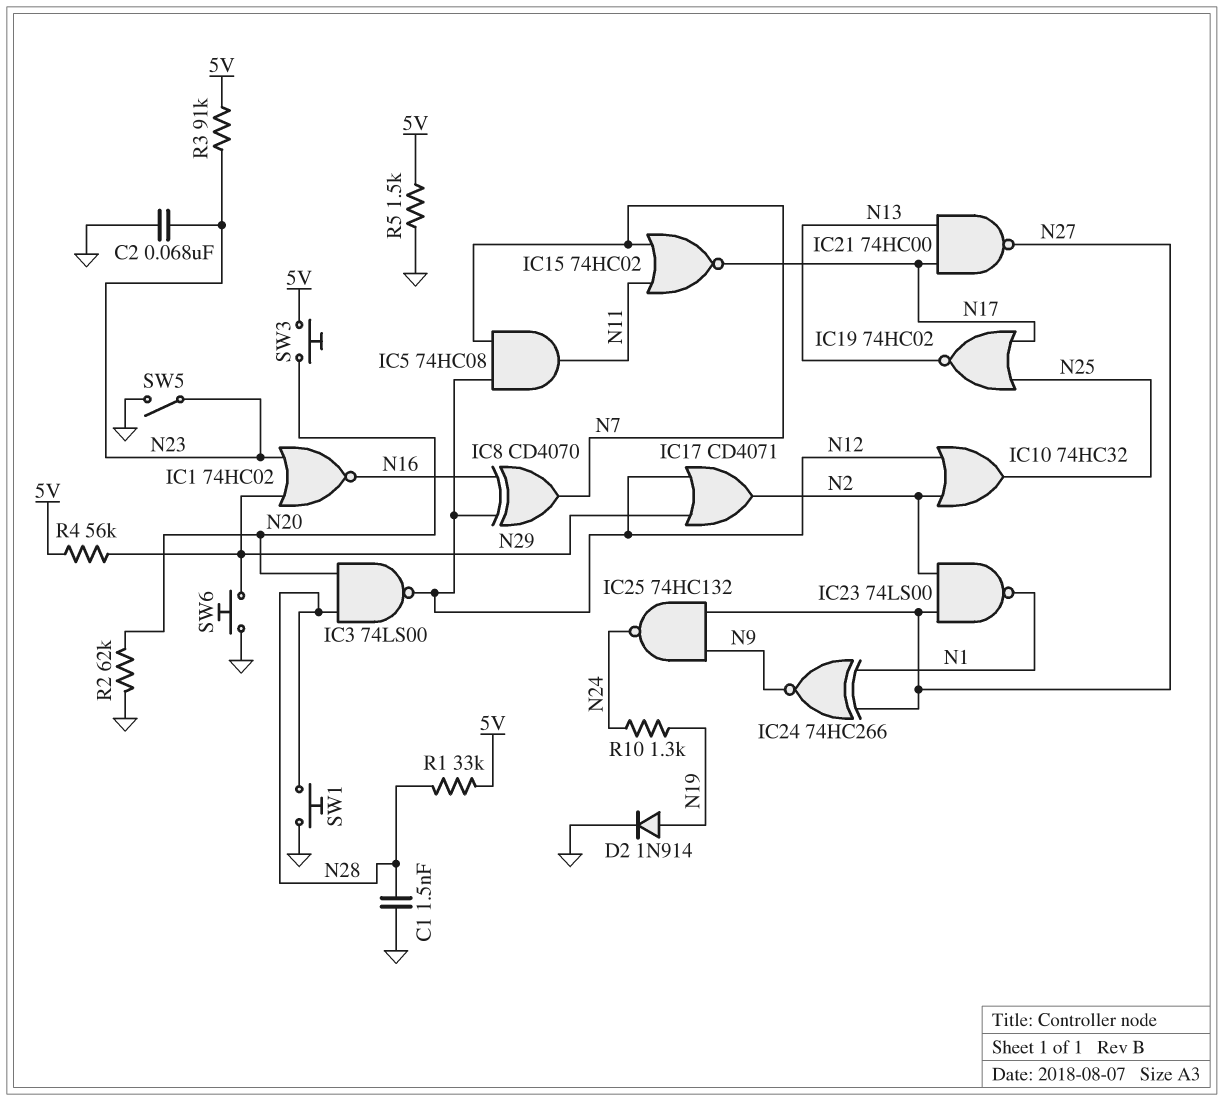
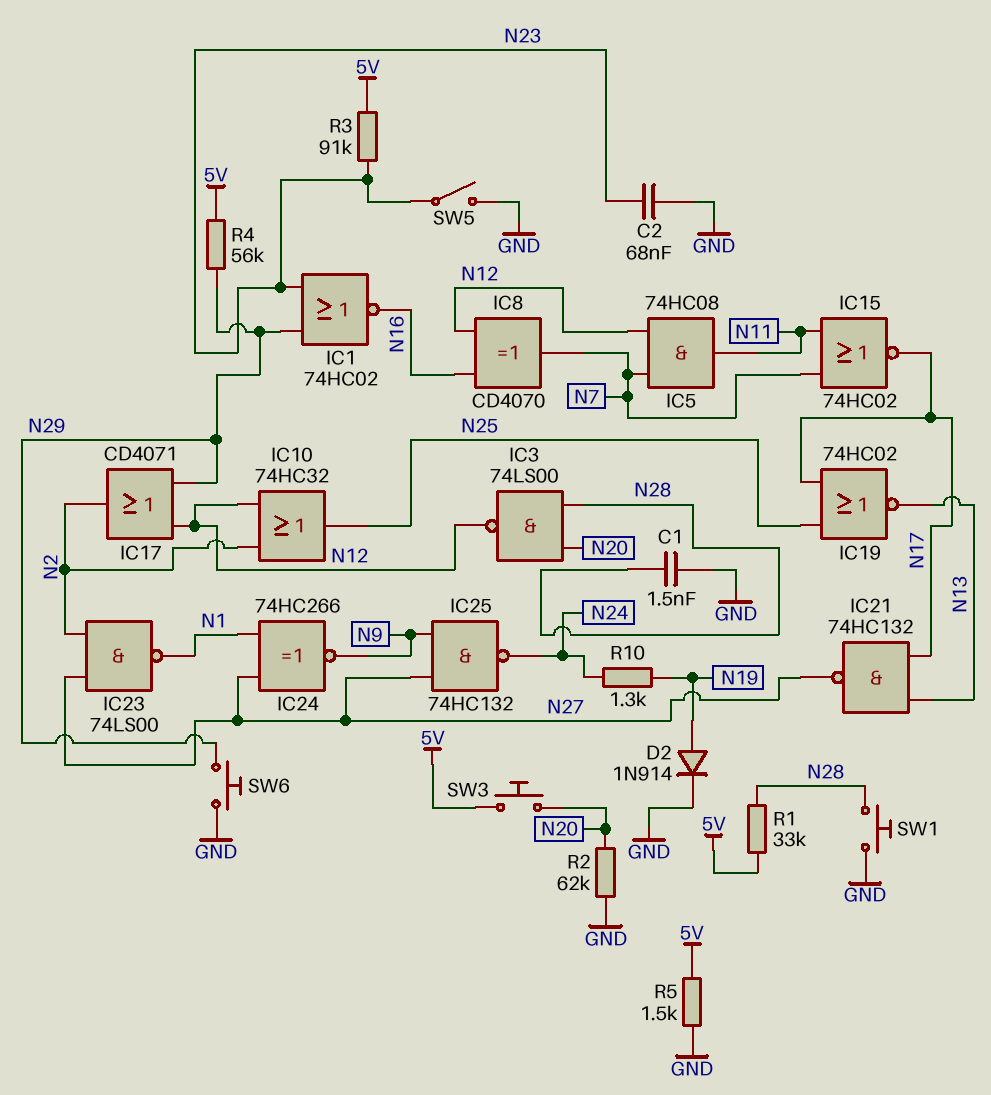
IC21: NAND 74HC00 (in N13, in N17, out N27) -> NAND 74HC132 (in N13, in N17, out N27)

